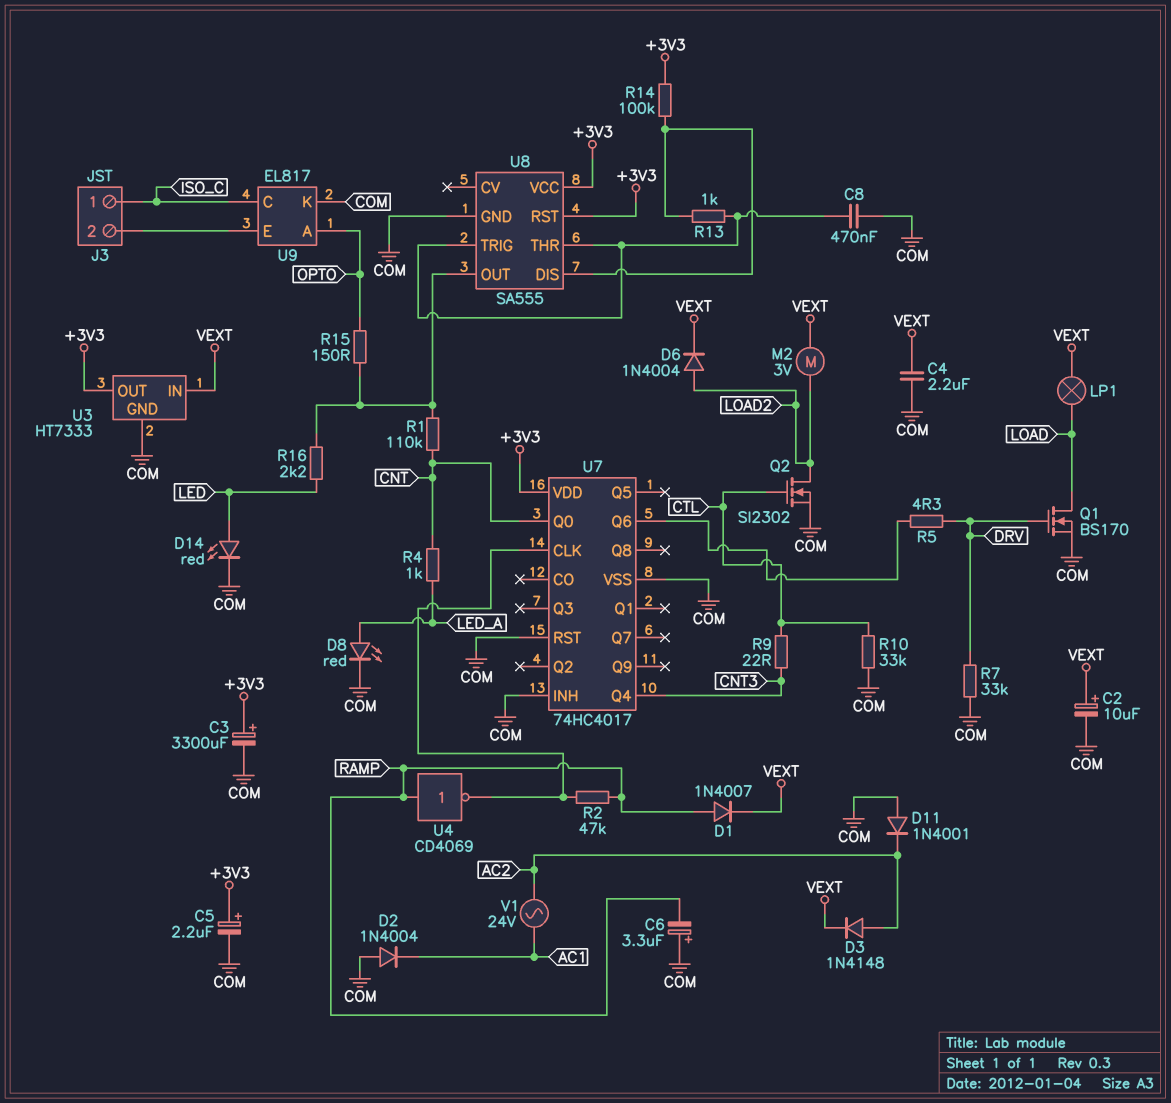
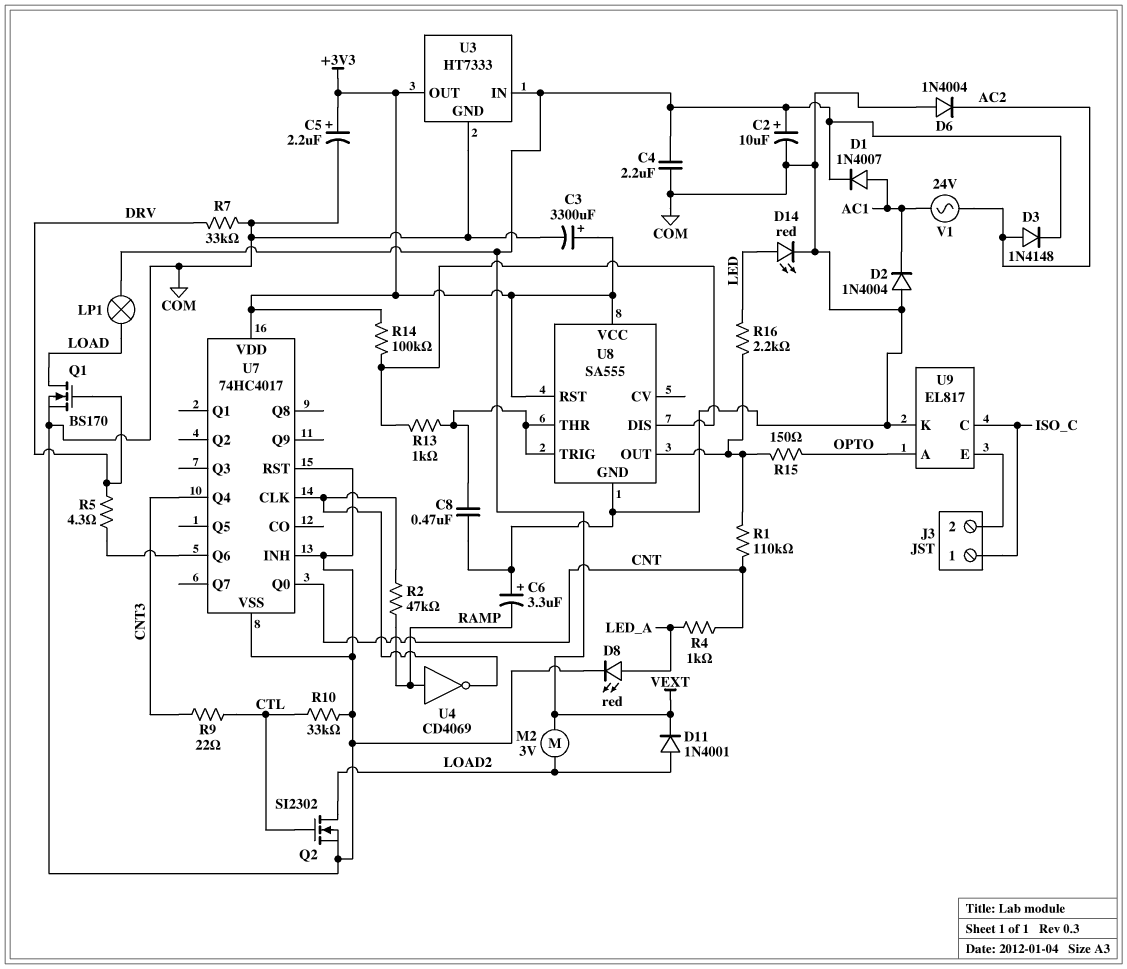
D1: diode 1N4007 (A RAMP, K VEXT) -> diode 1N4007 (A AC1, K VEXT)
D6: diode 1N4004 (A LOAD2, K VEXT) -> diode 1N4004 (A COM, K AC2)
D11: diode 1N4001 (A COM, K AC2) -> diode 1N4001 (A LOAD2, K VEXT)

